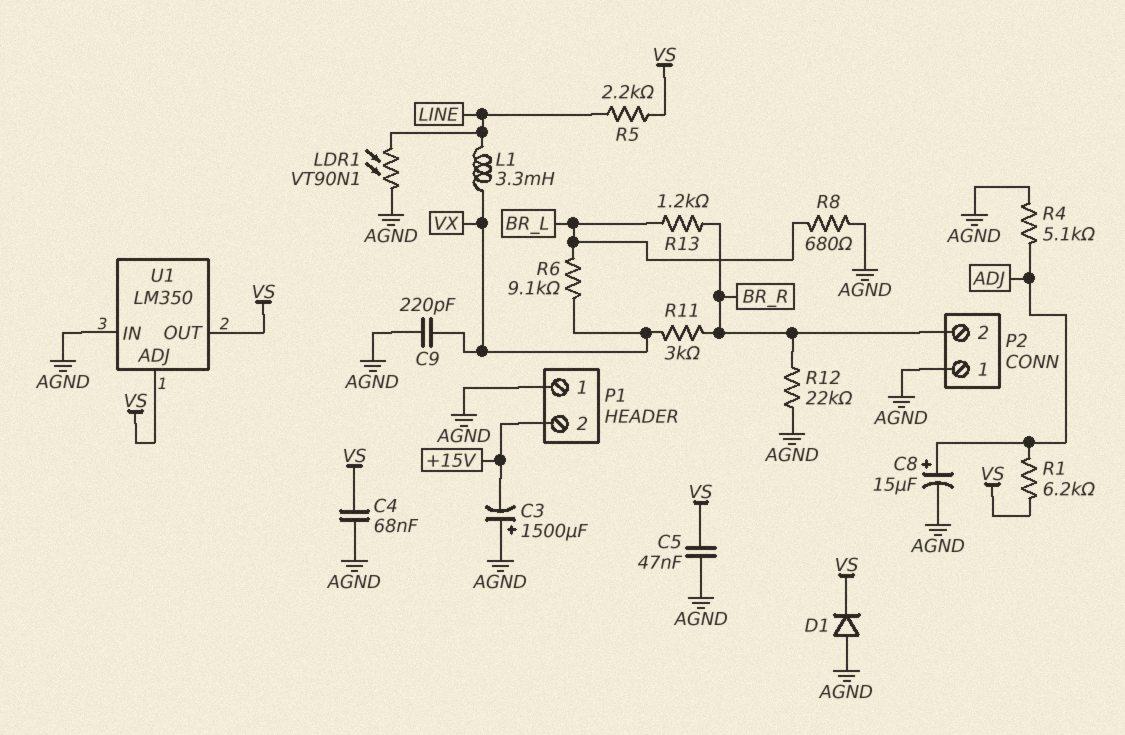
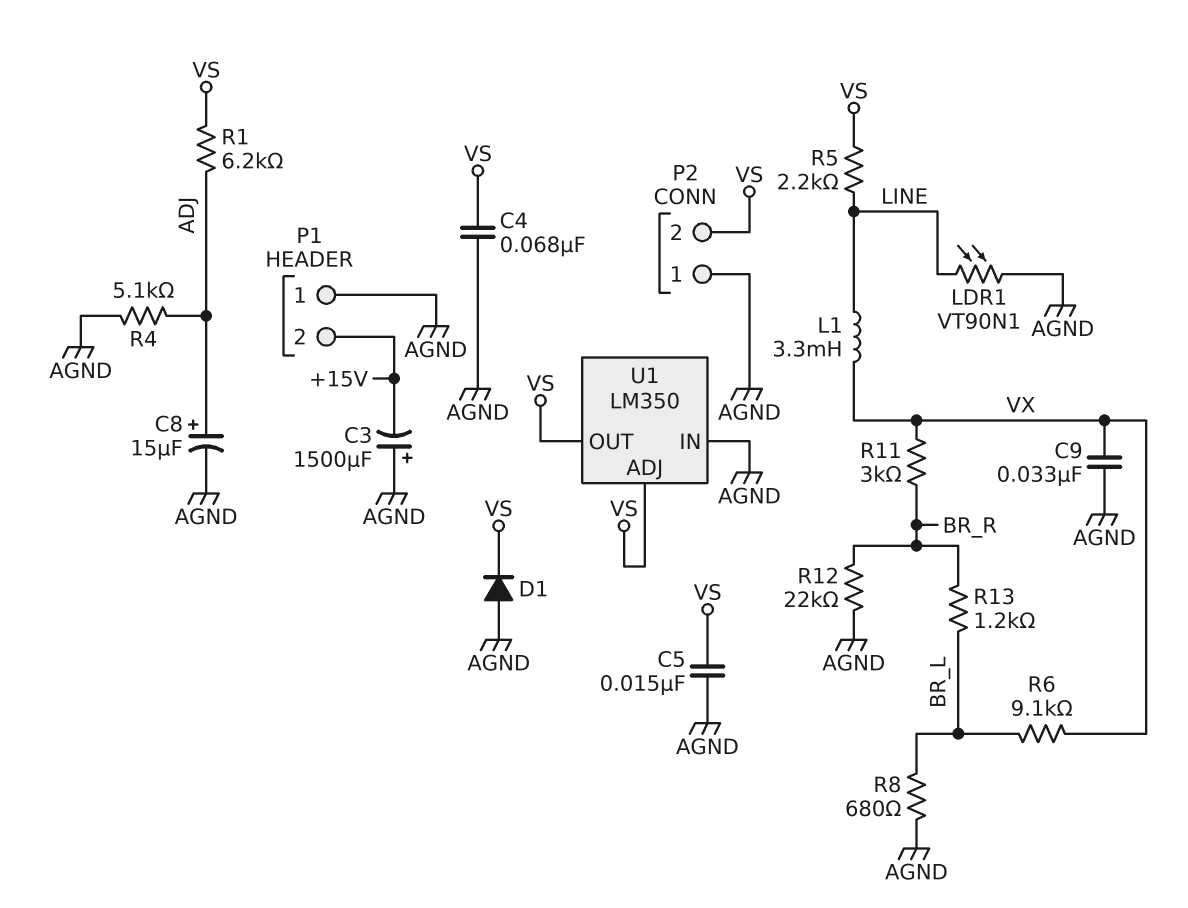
C5: 47nF (AGND, VS) -> 15nF (AGND, VS)
C9: 220pF (AGND, VX) -> 33nF (AGND, VX)
P2 pin 2: BR_R -> VS

